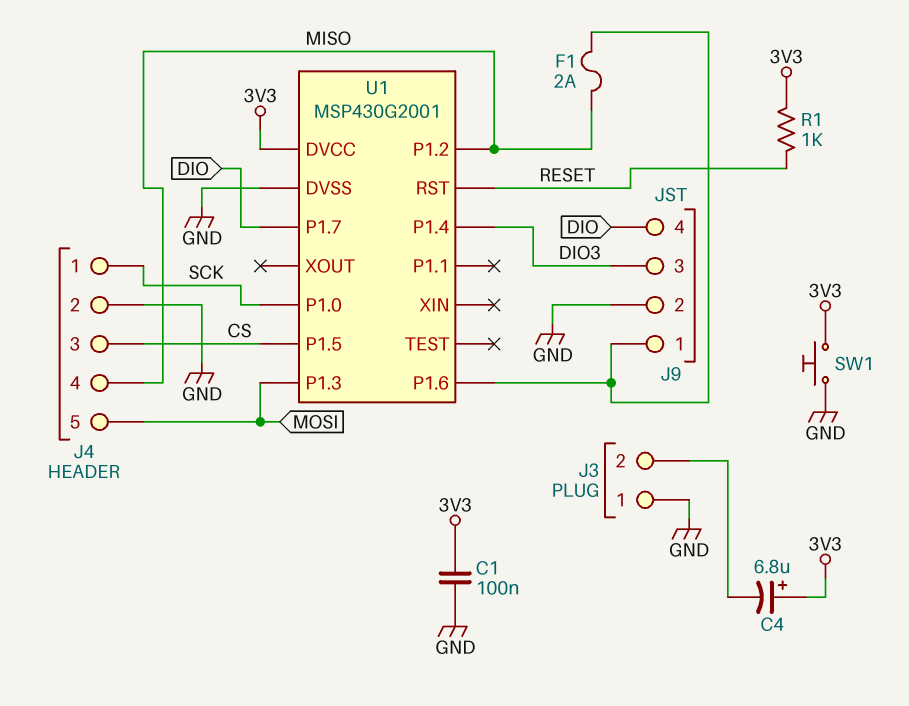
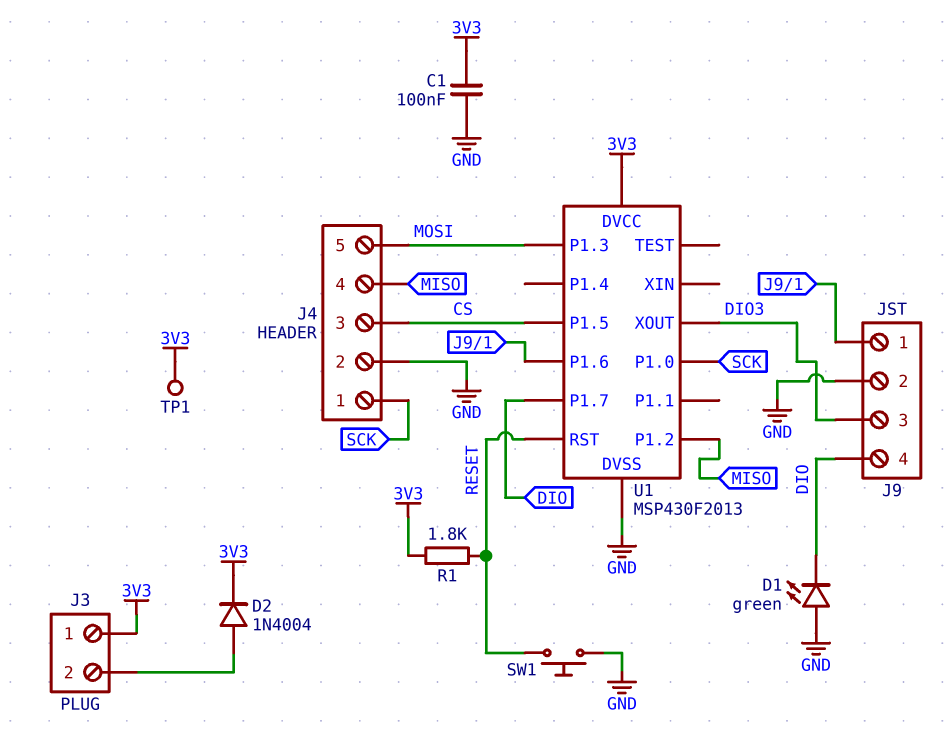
C4: 6.8uF (plus 3V3, minus J3/2) -> none
D1: none -> LED green (A GND, K DIO)
D2: none -> diode 1N4004 (A J3/2, K 3V3)
F1: 2A (J9/1, MISO) -> none
J3 pin 1: GND -> 3V3
R1: 1k (3V3, RESET) -> 1.8k (3V3, RESET)
SW1: button (3V3, GND) -> button (GND, RESET)
TP1: none -> test point (3V3)
U1: MSP430G2001 -> MSP430F2013
U1 pin P1.4: DIO3 -> none
U1 pin XOUT: none -> DIO3

